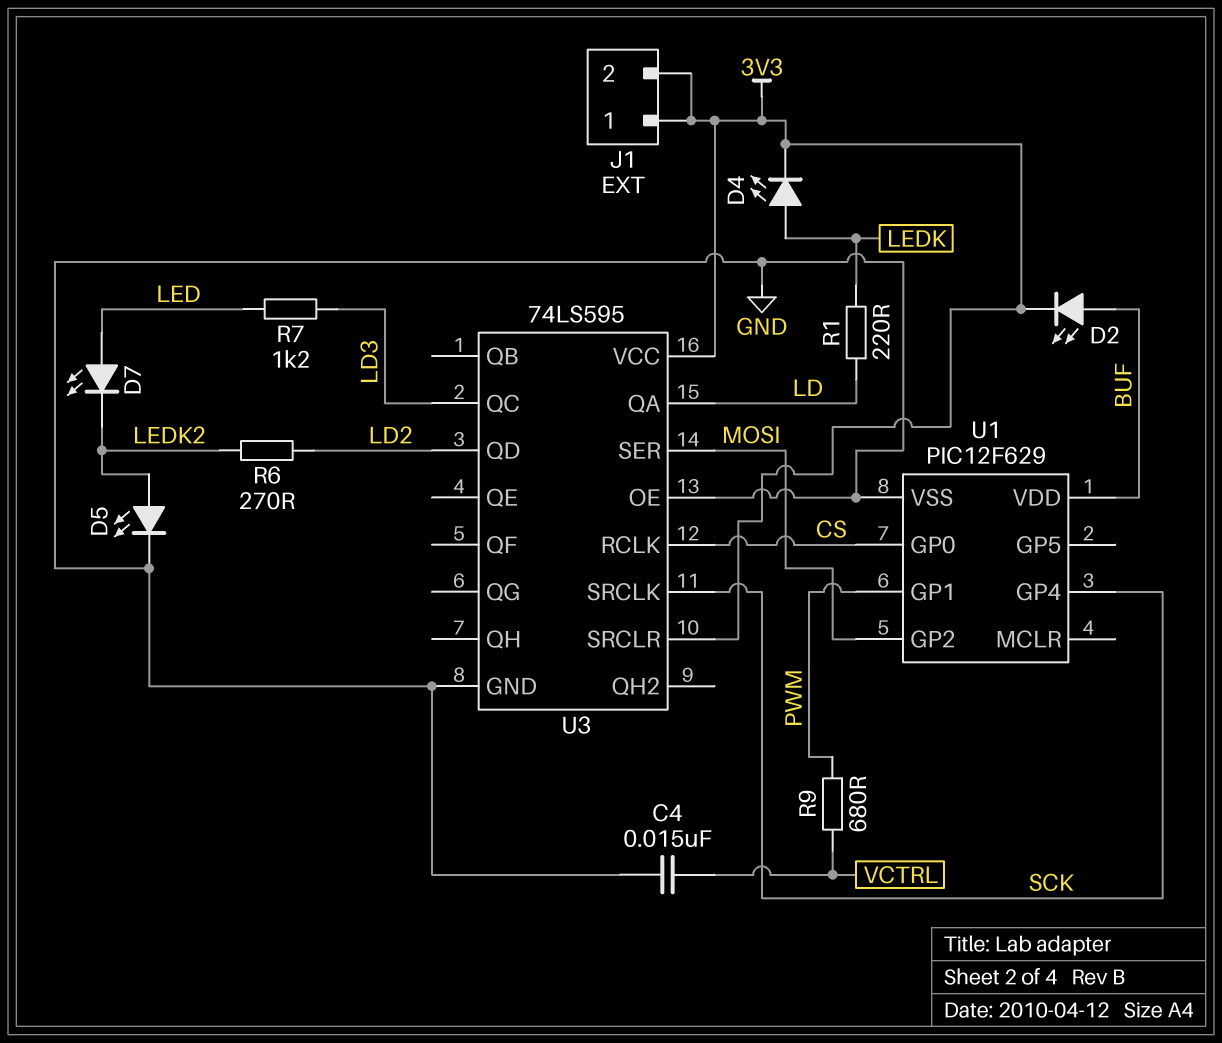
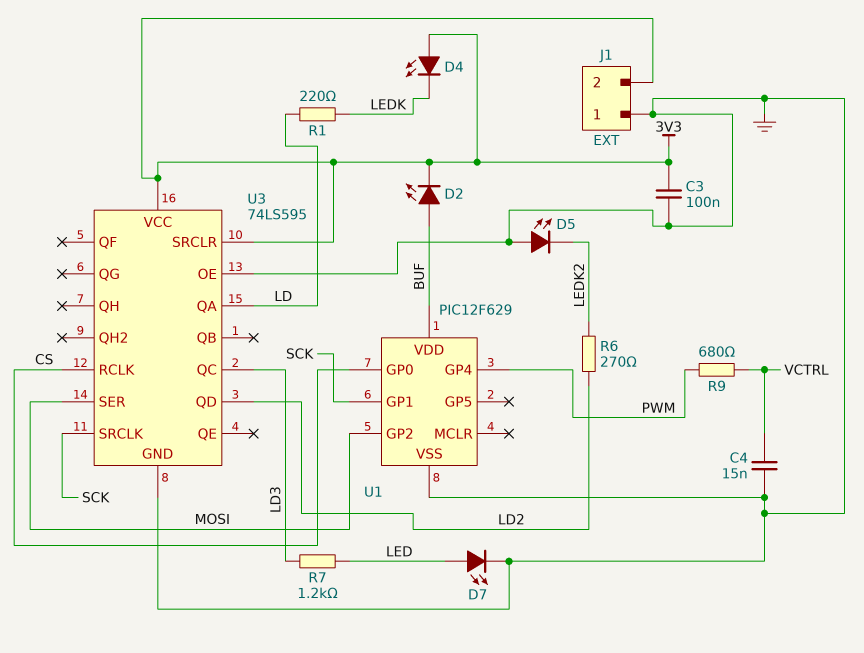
C3: none -> 100nF (3V3, GND)
D4: LED (A LEDK, K 3V3) -> LED (A 3V3, K LEDK)
D5: LED (A LEDK2, K GND) -> LED (A GND, K LEDK2)
D7: LED (A LED, K LEDK2) -> LED (A LED, K GND)
J1 pin 1: 3V3 -> GND
U1 pin GP1: PWM -> SCK
U1 pin GP4: SCK -> PWM

